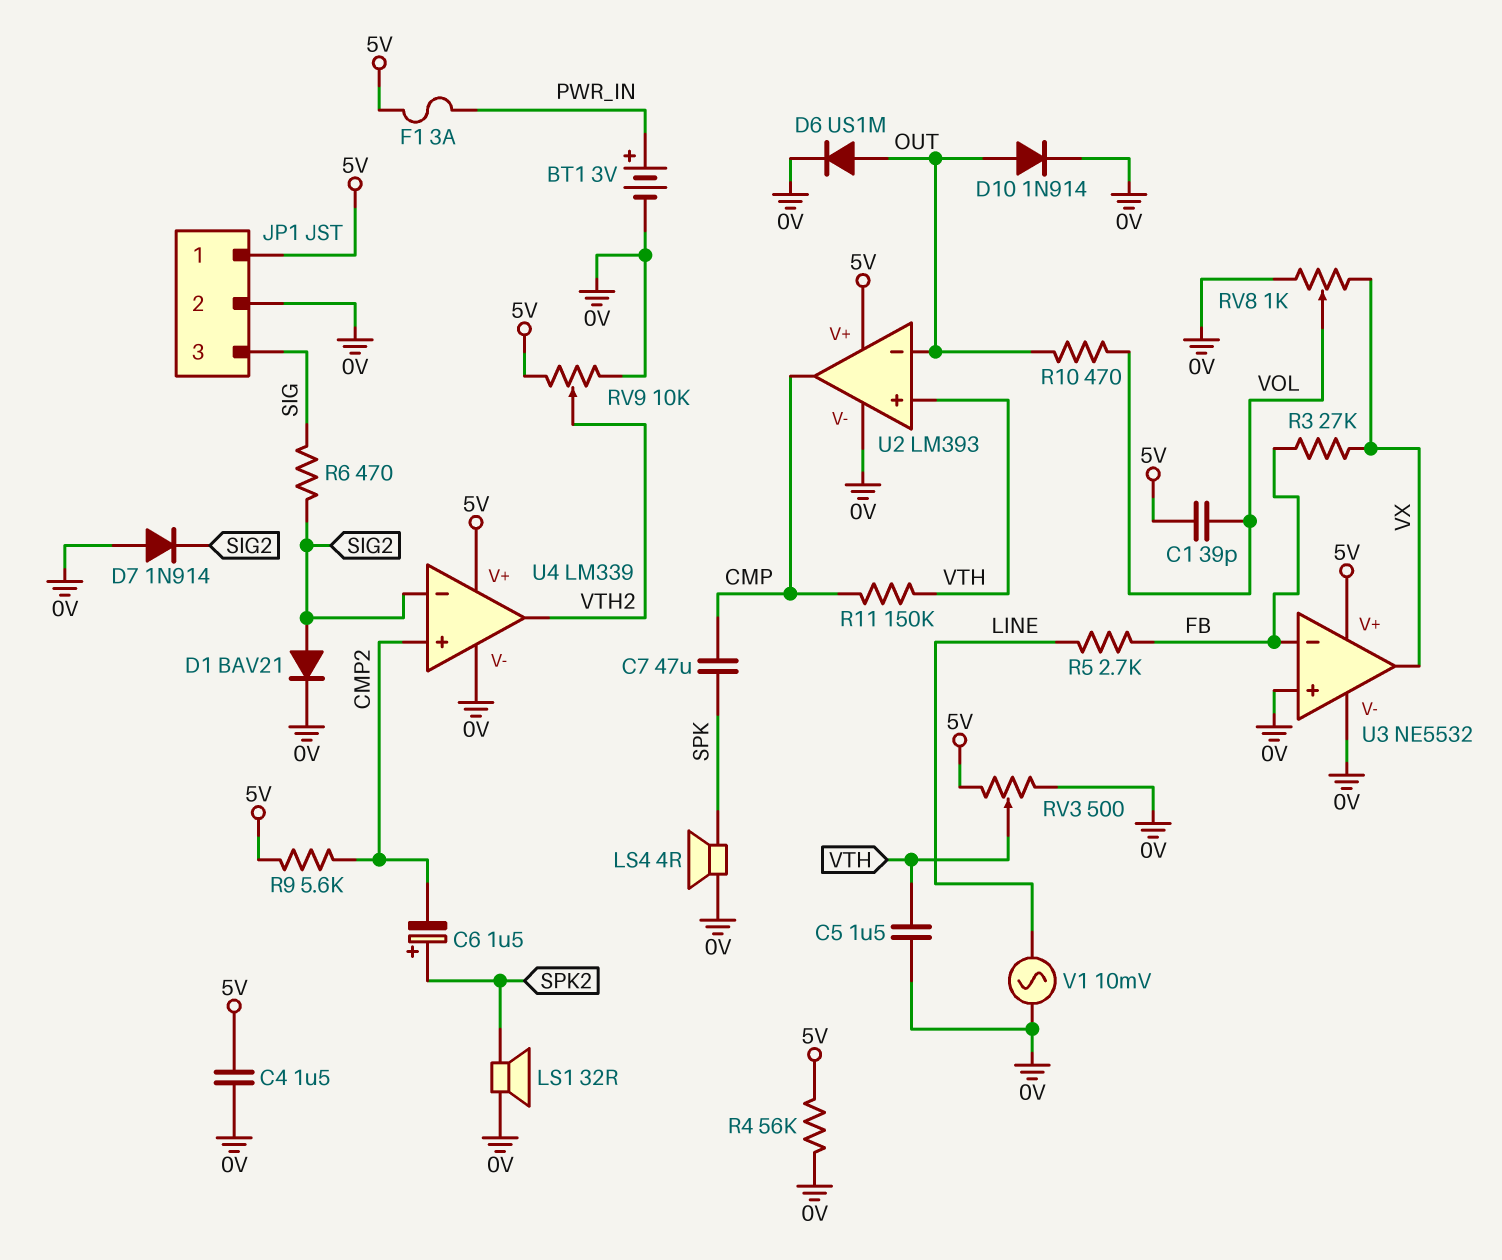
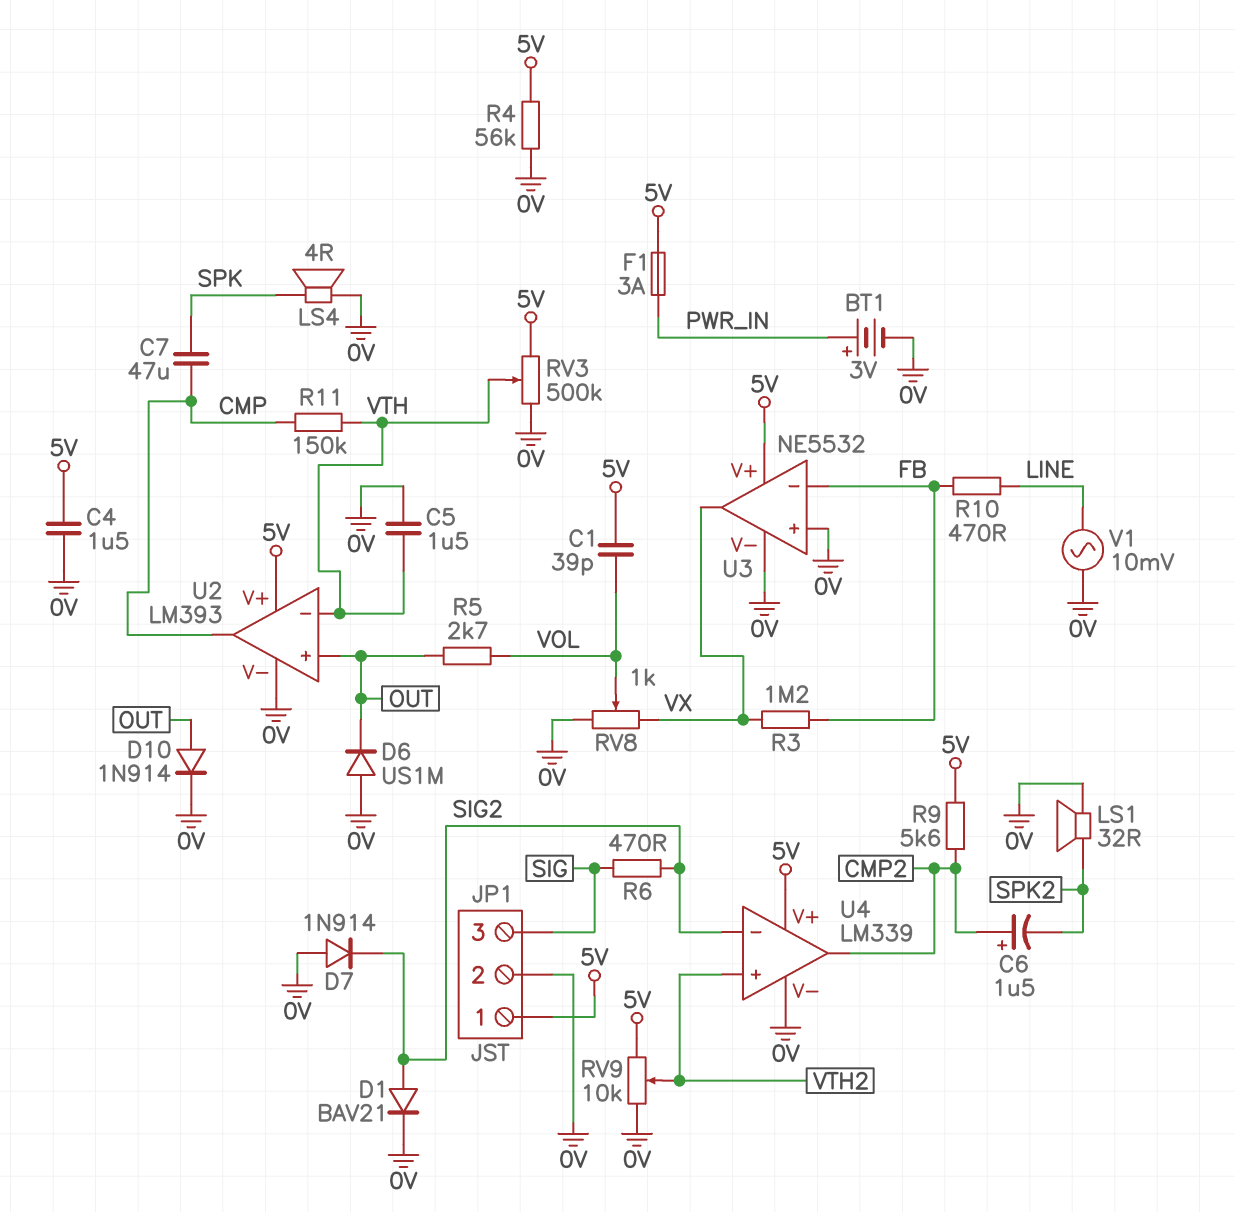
C6: 1.5uF (plus SPK2, minus CMP2) -> 1.5uF (plus CMP2, minus SPK2)
D6: diode US1M (A OUT, K 0V) -> diode US1M (A 0V, K OUT)
R3: 27k (FB, VX) -> 1.2M (FB, VX)
R5: 2.7k (FB, LINE) -> 2.7k (OUT, VOL)
R10: 470 (OUT, VOL) -> 470 (FB, LINE)
RV3: 500 (0V, 5V, wiper VTH) -> 500k (0V, 5V, wiper VTH)
U2 pin in+: VTH -> OUT
U2 pin in-: OUT -> VTH
U4 pin in+: CMP2 -> VTH2
U4 pin out: VTH2 -> CMP2

